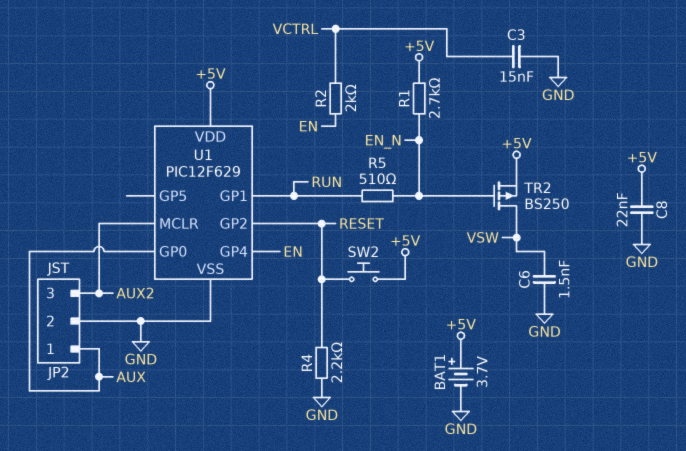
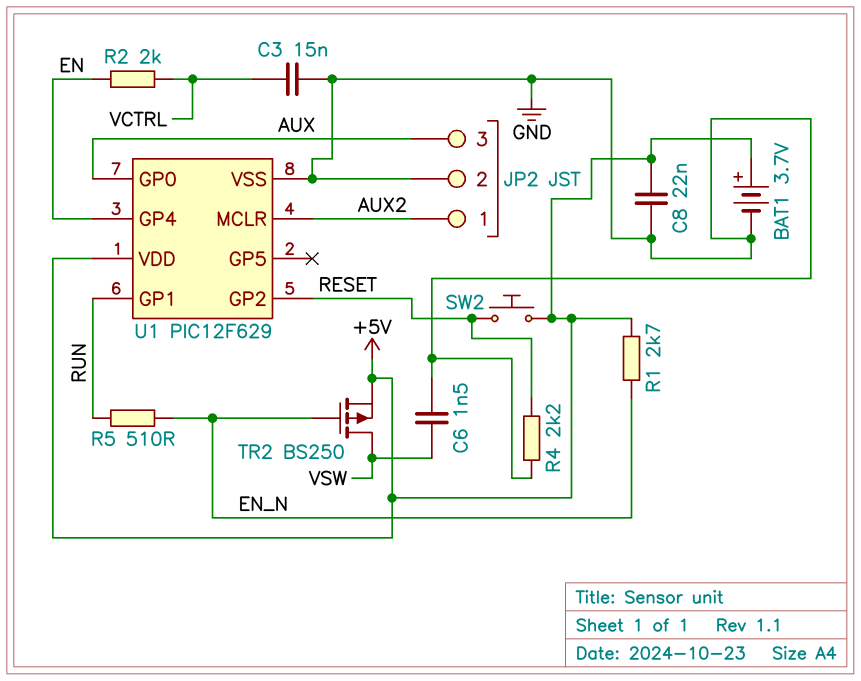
JP2 pin 1: AUX -> AUX2
JP2 pin 3: AUX2 -> AUX

